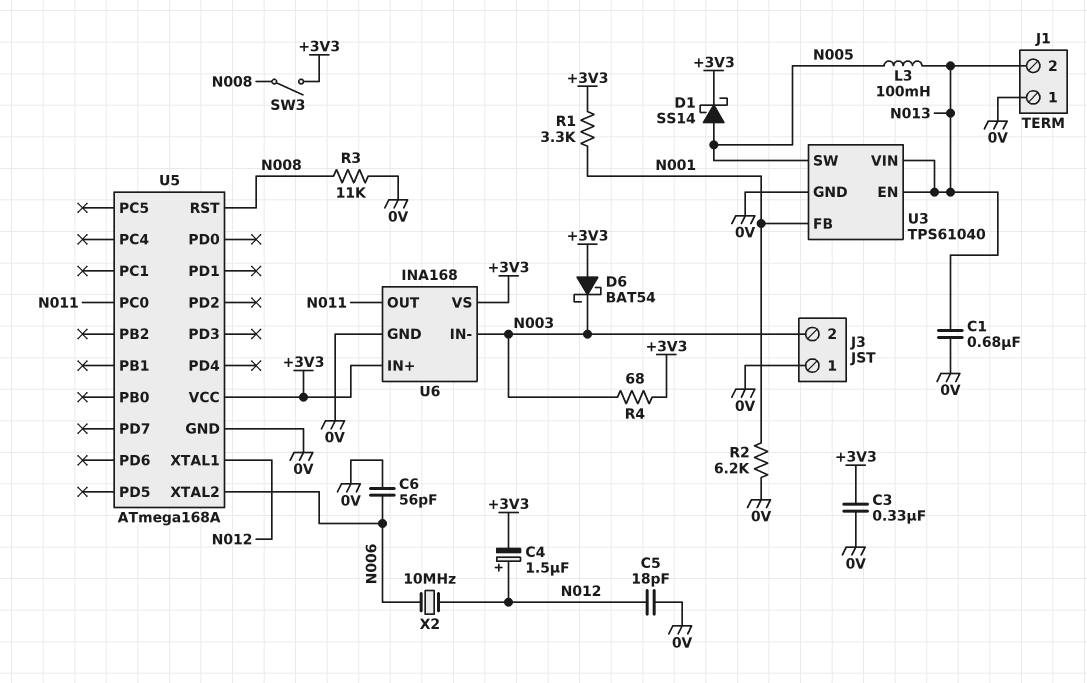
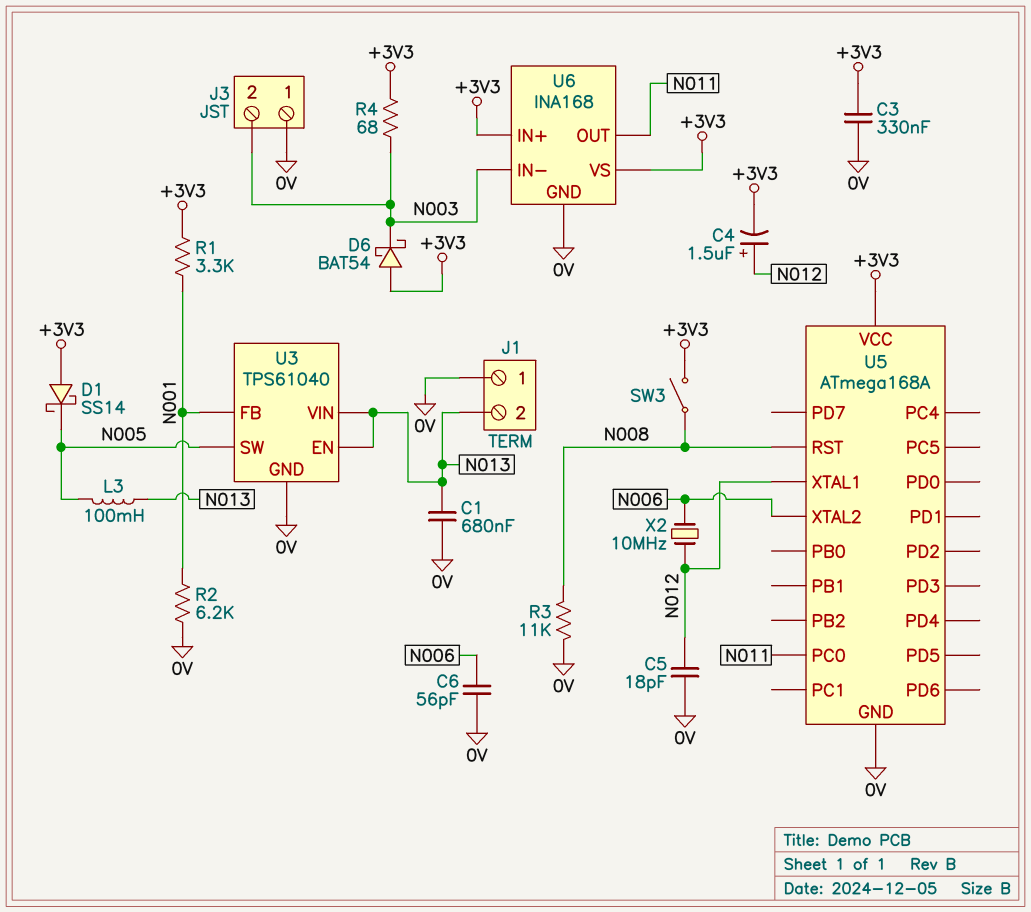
D1: schottky SS14 (A N005, K +3V3) -> schottky SS14 (A +3V3, K N005)

